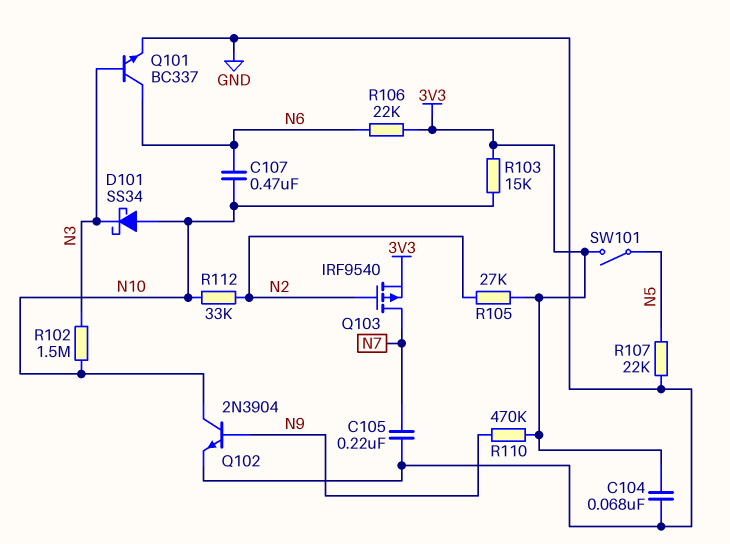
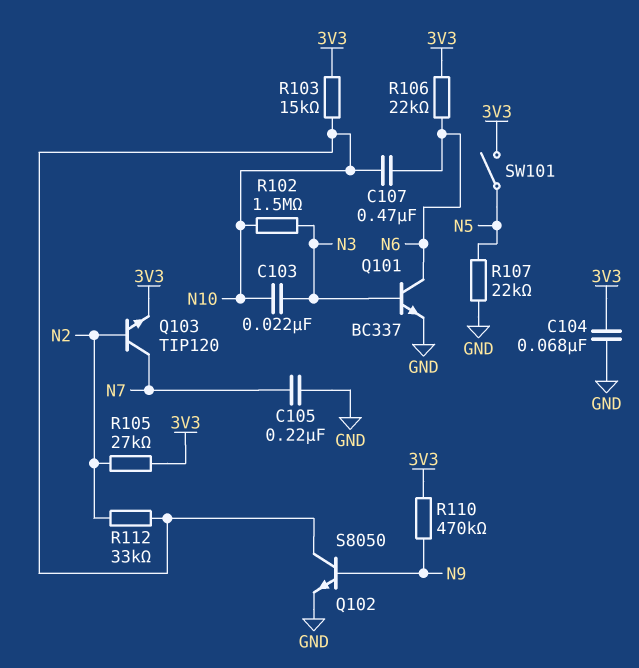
C103: none -> 22nF (N3, N10)
D101: schottky SS34 (A N10, K N3) -> none
Q102: NPN 2N3904 (B N9, C N10, E GND) -> NPN S8050 (B N9, C N10, E GND)
Q103: PMOS IRF9540 (G N2, D N7, S 3V3) -> NPN TIP120 (B N2, C N7, E 3V3)

